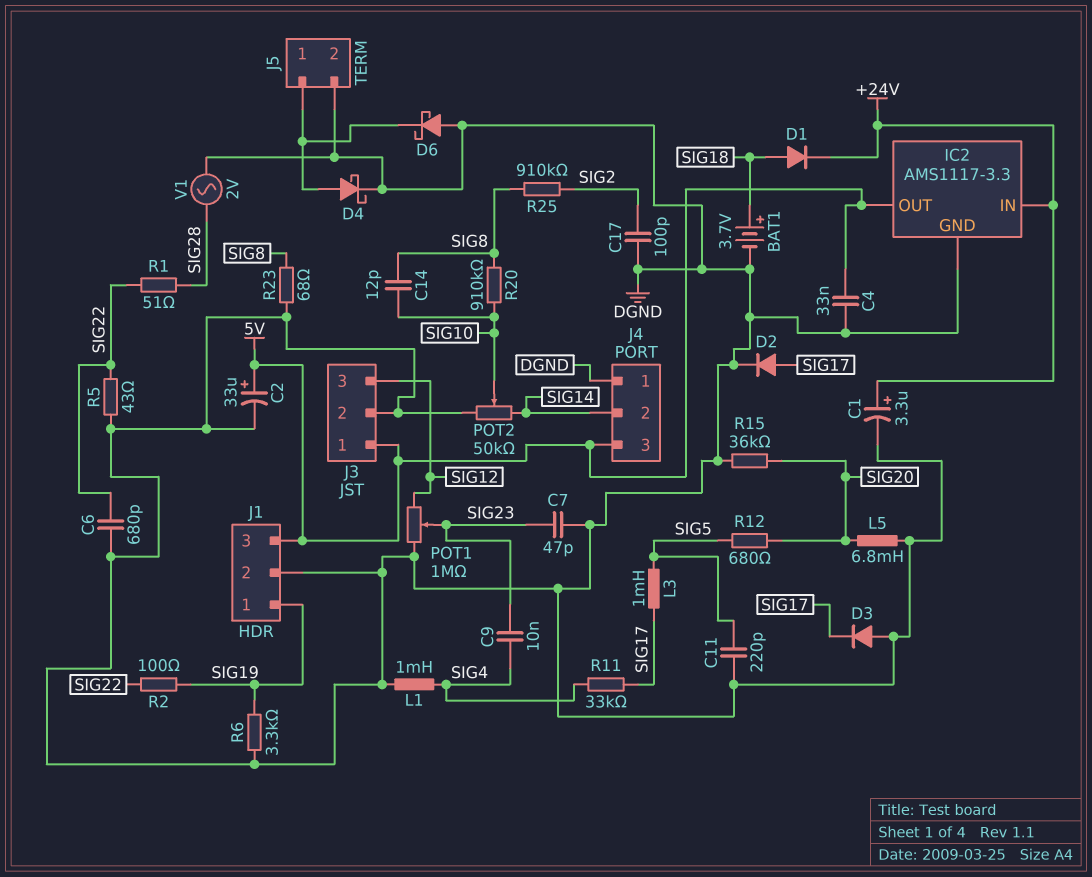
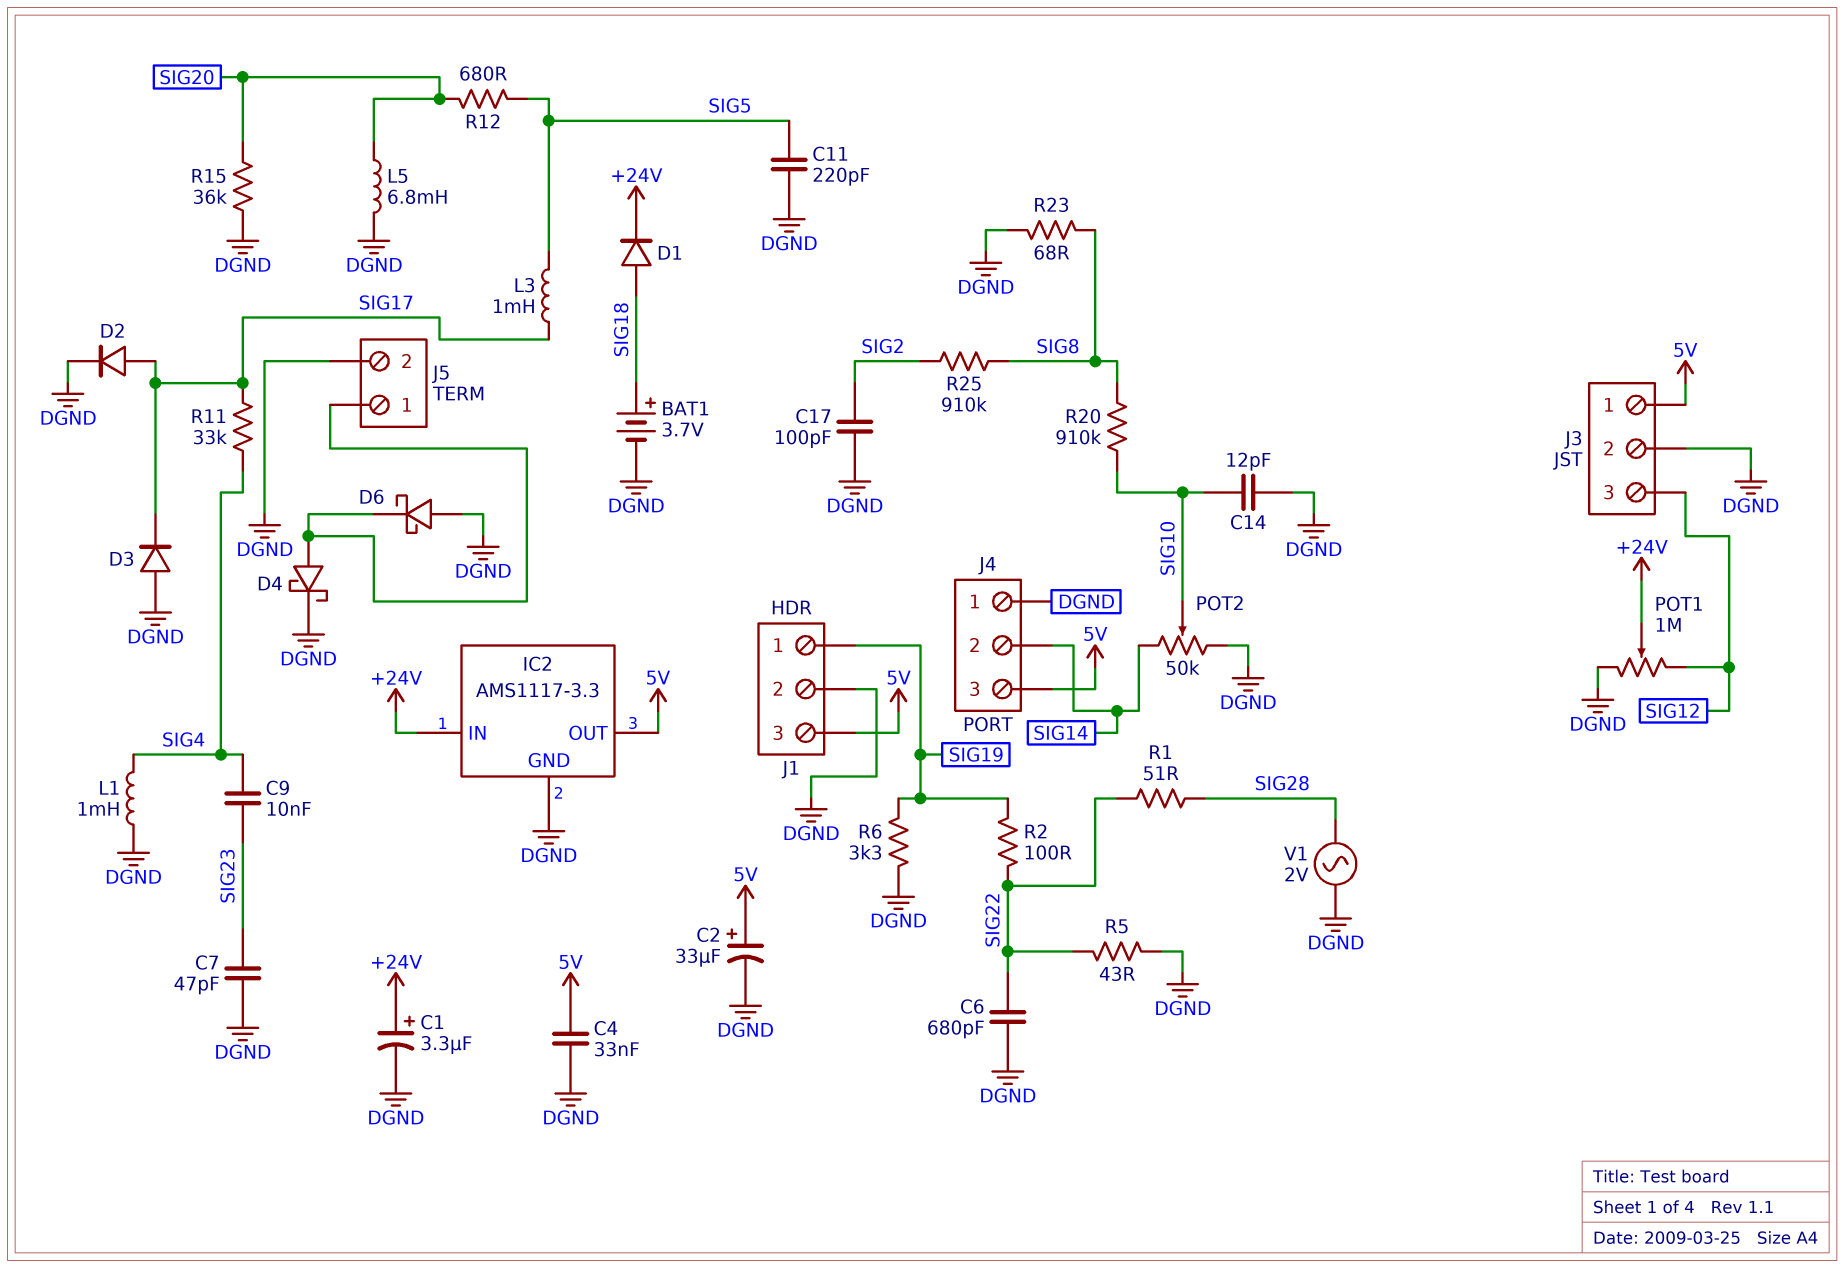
C14: 12pF (SIG8, SIG10) -> 12pF (DGND, SIG10)
POT1: 1M (DGND, SIG12, wiper SIG23) -> 1M (DGND, SIG12, wiper +24V)

